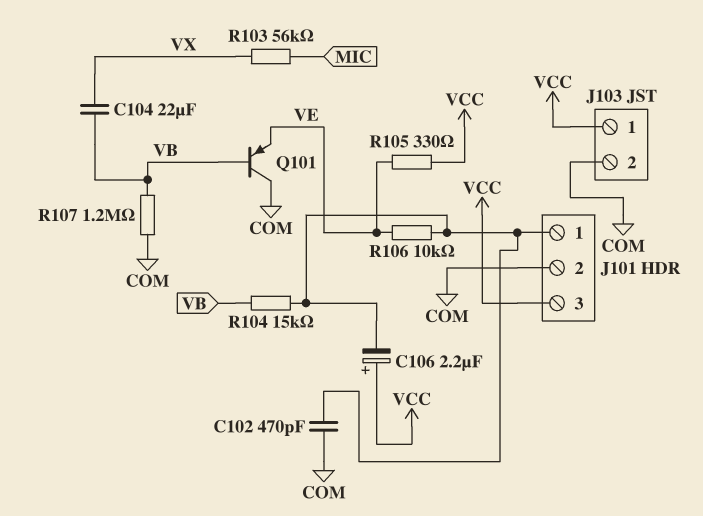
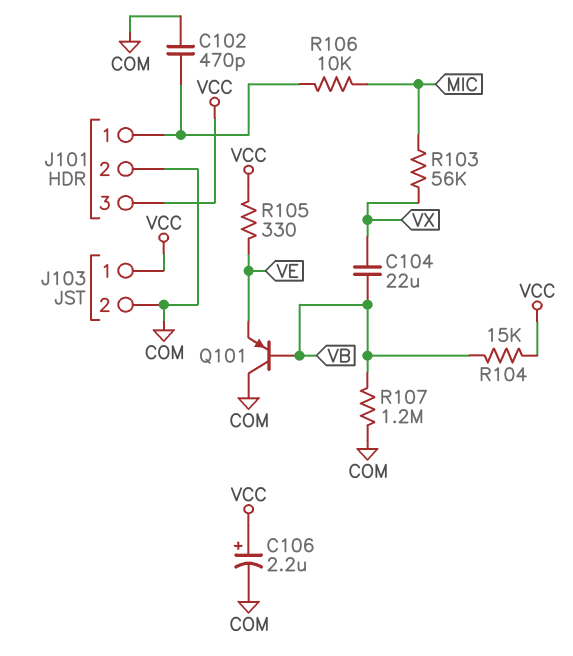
C106: 2.2uF (plus VCC, minus J101/1) -> 2.2uF (plus VCC, minus COM)
R104: 15k (J101/1, VB) -> 15k (VB, VCC)
R106: 10k (J101/1, VE) -> 10k (J101/1, MIC)

